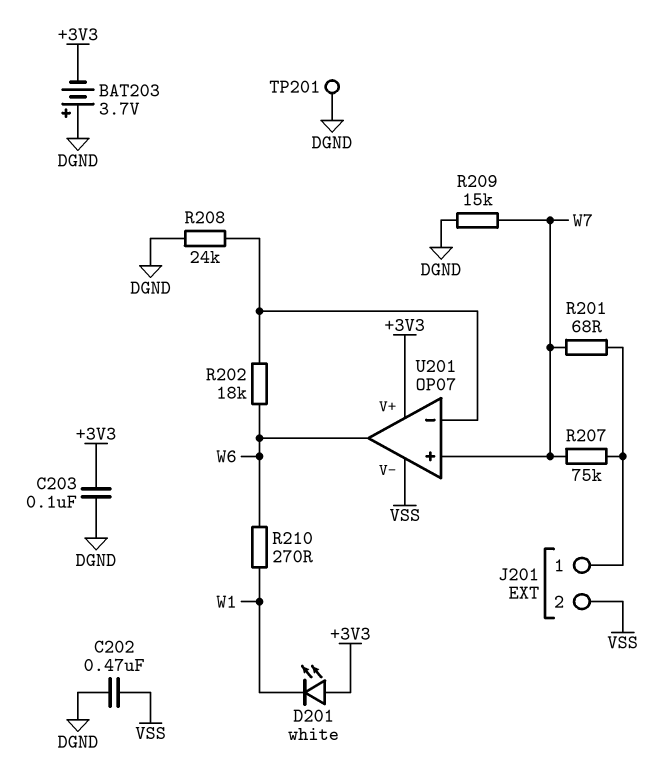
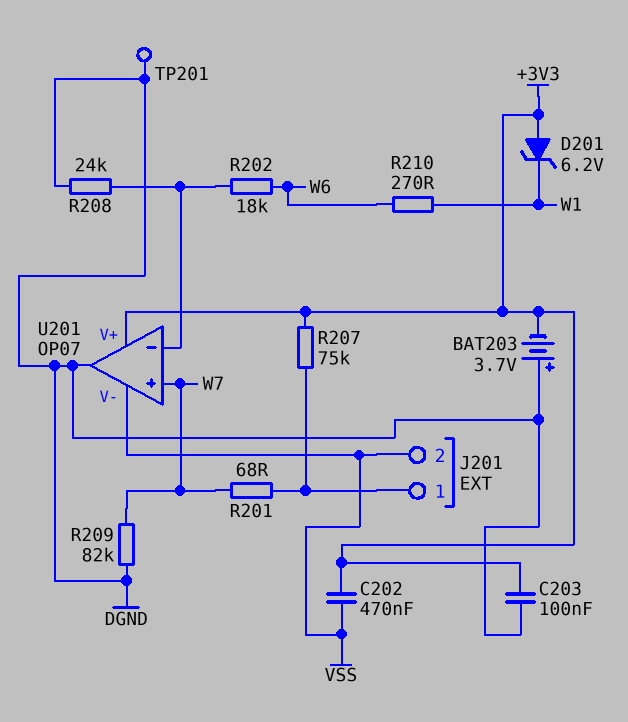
C202: 470nF (DGND, VSS) -> 470nF (+3V3, VSS)
D201: LED white (A +3V3, K W1) -> zener 6.2V (A +3V3, K W1)
R207: 75k (J201/1, W7) -> 75k (+3V3, J201/1)
R209: 15k (DGND, W7) -> 82k (DGND, W7)
U201 pin out: W6 -> DGND

